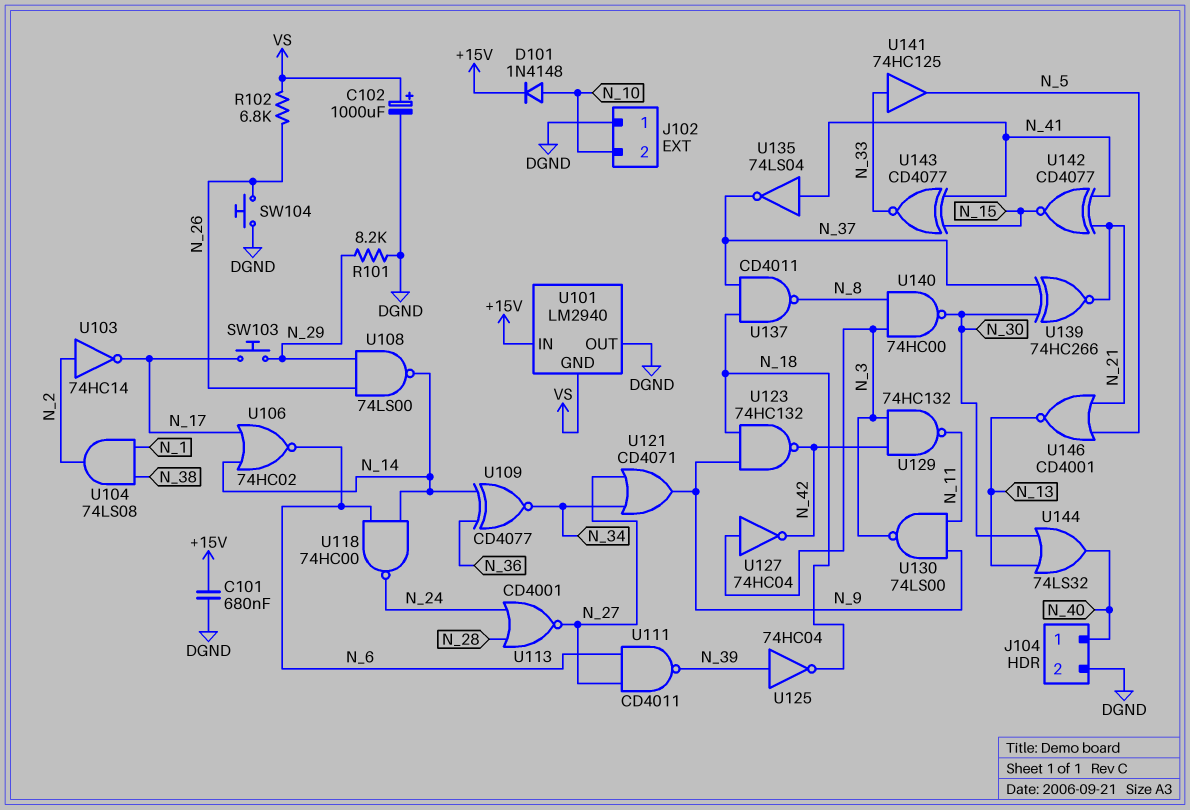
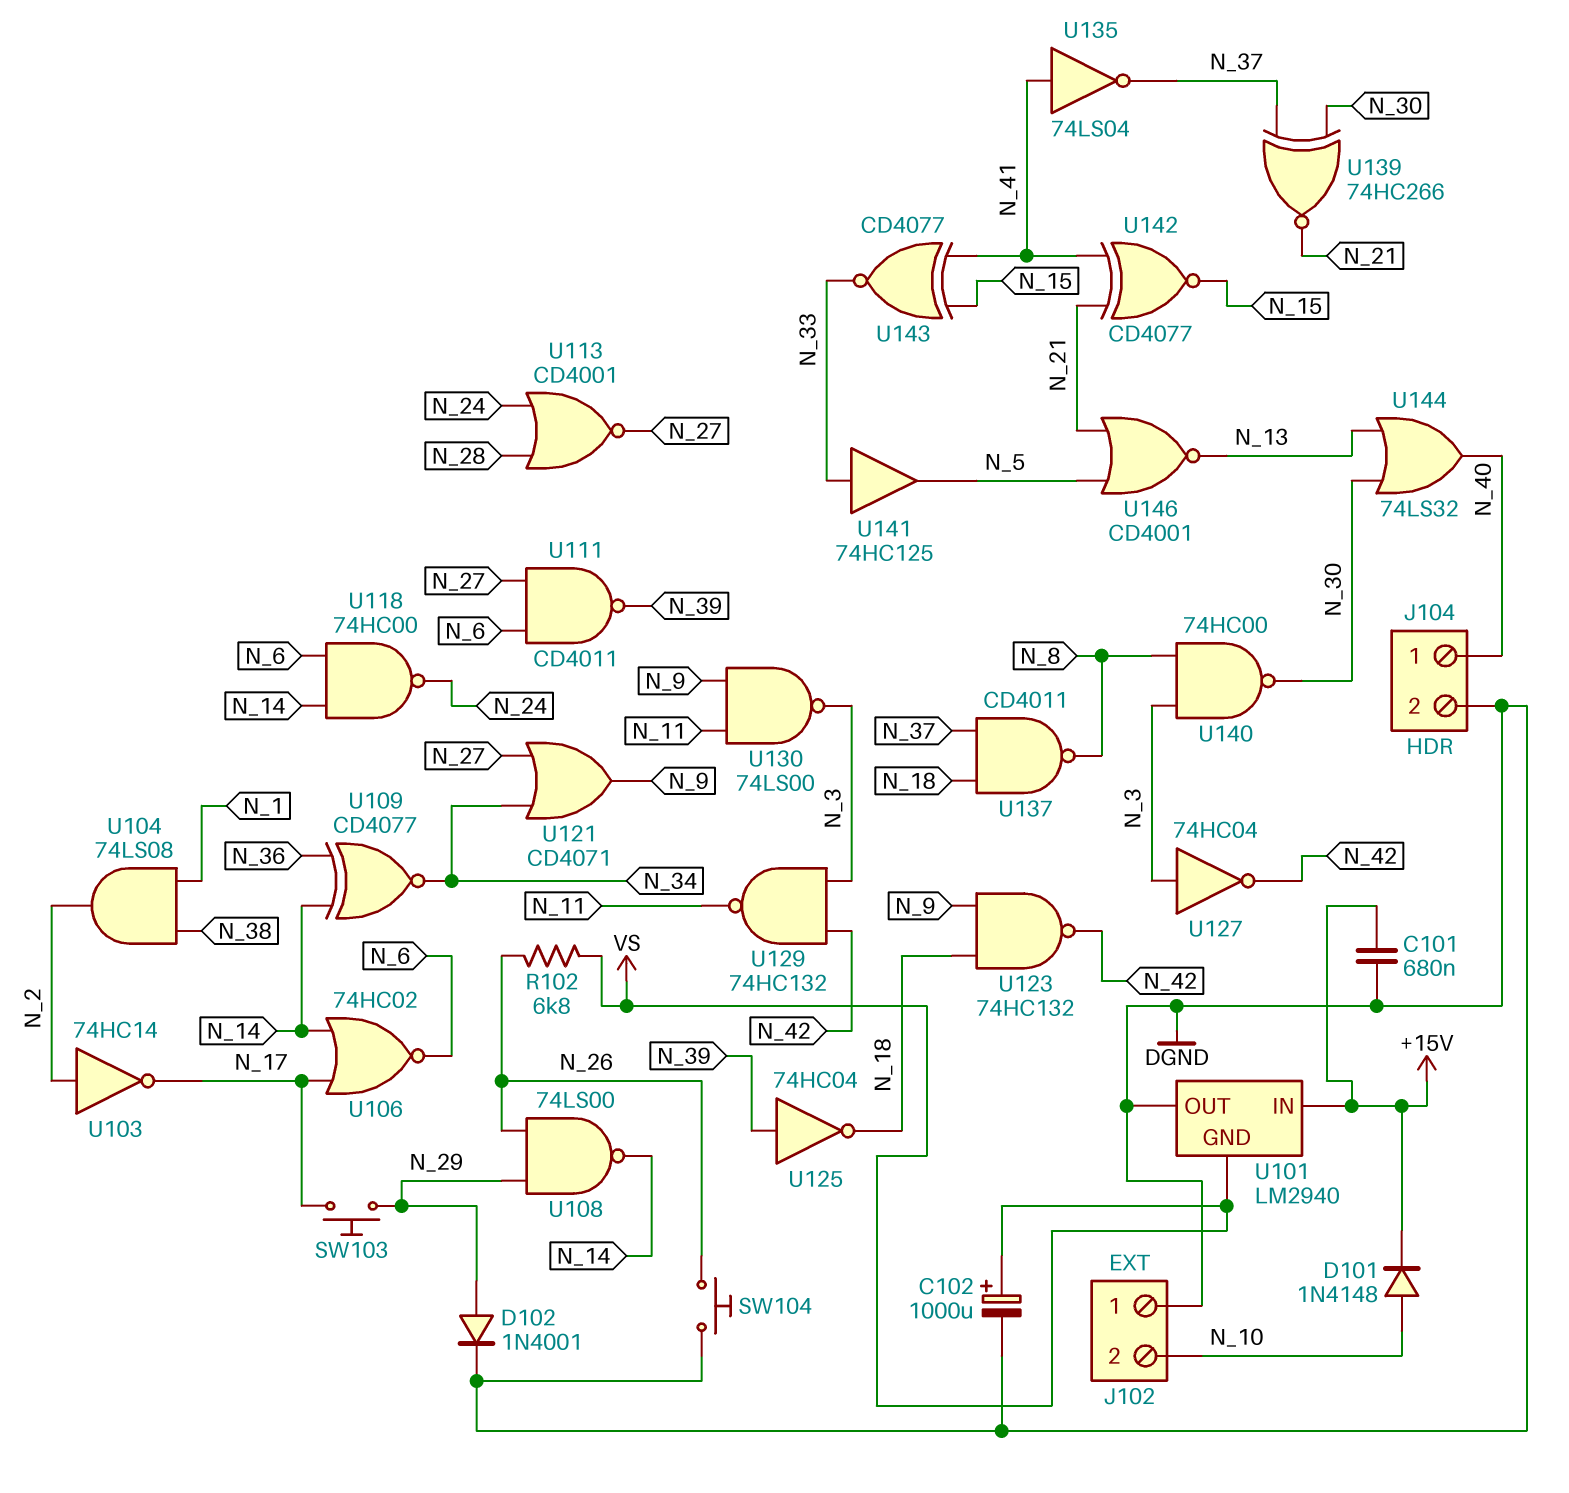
D102: none -> diode 1N4001 (A N_29, K DGND)
R101: 8.2k (DGND, N_29) -> none

